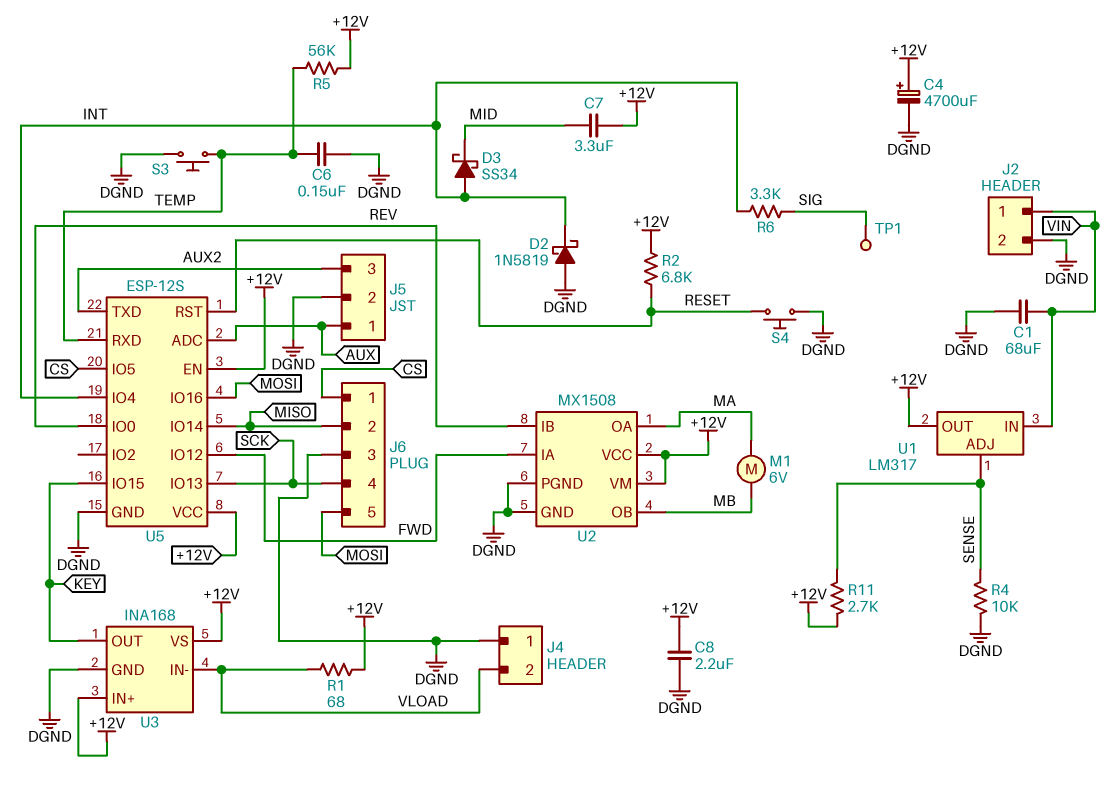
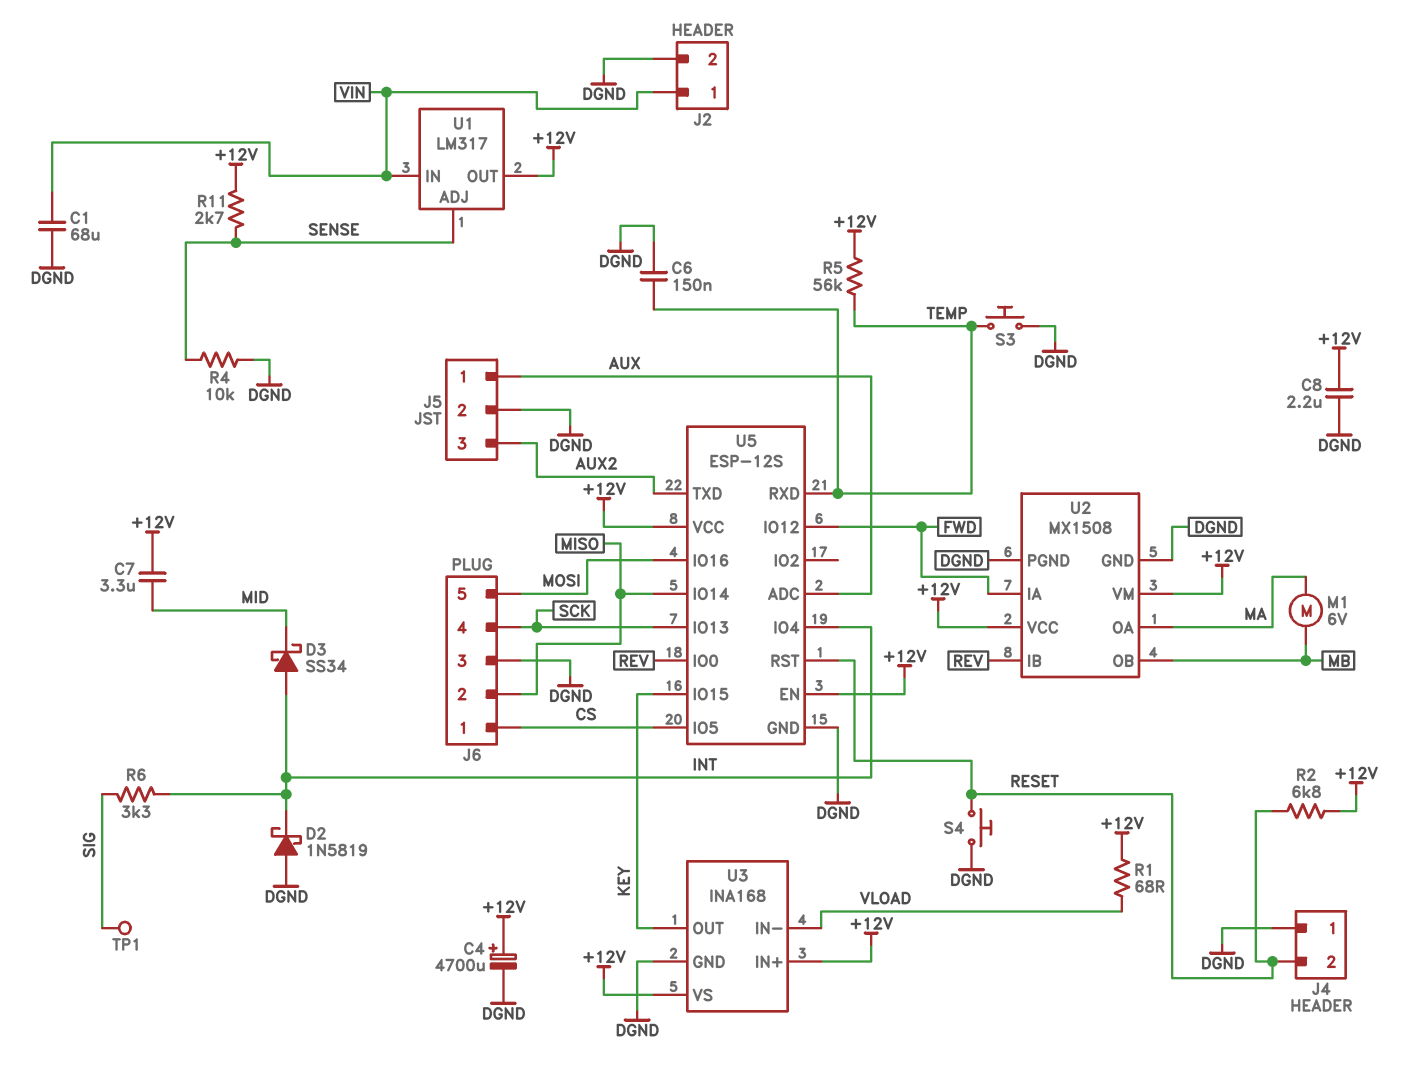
J4 pin 2: VLOAD -> RESET

